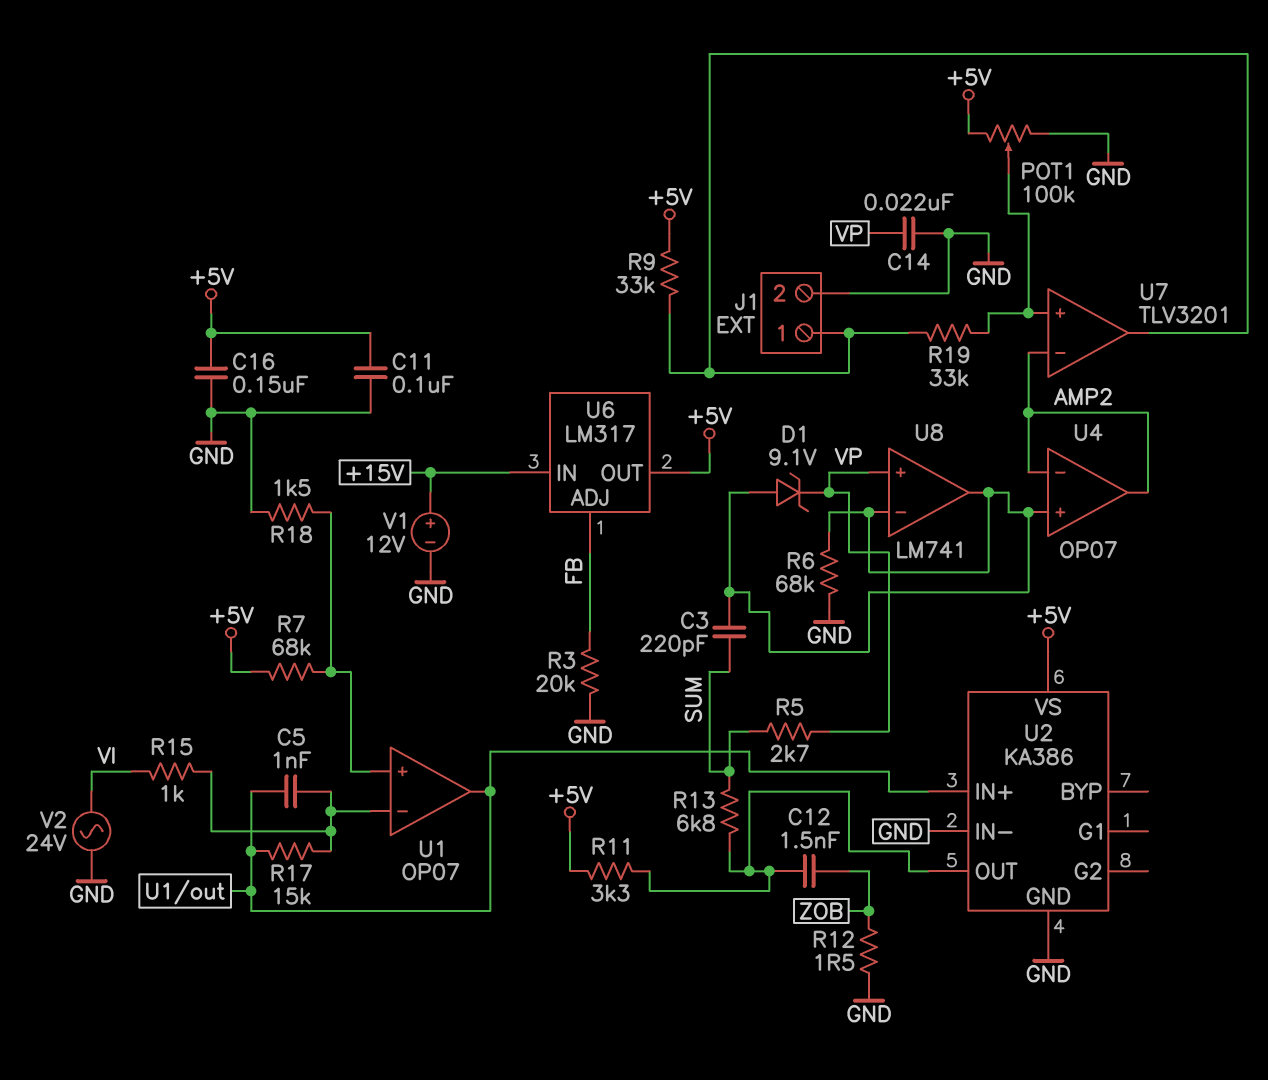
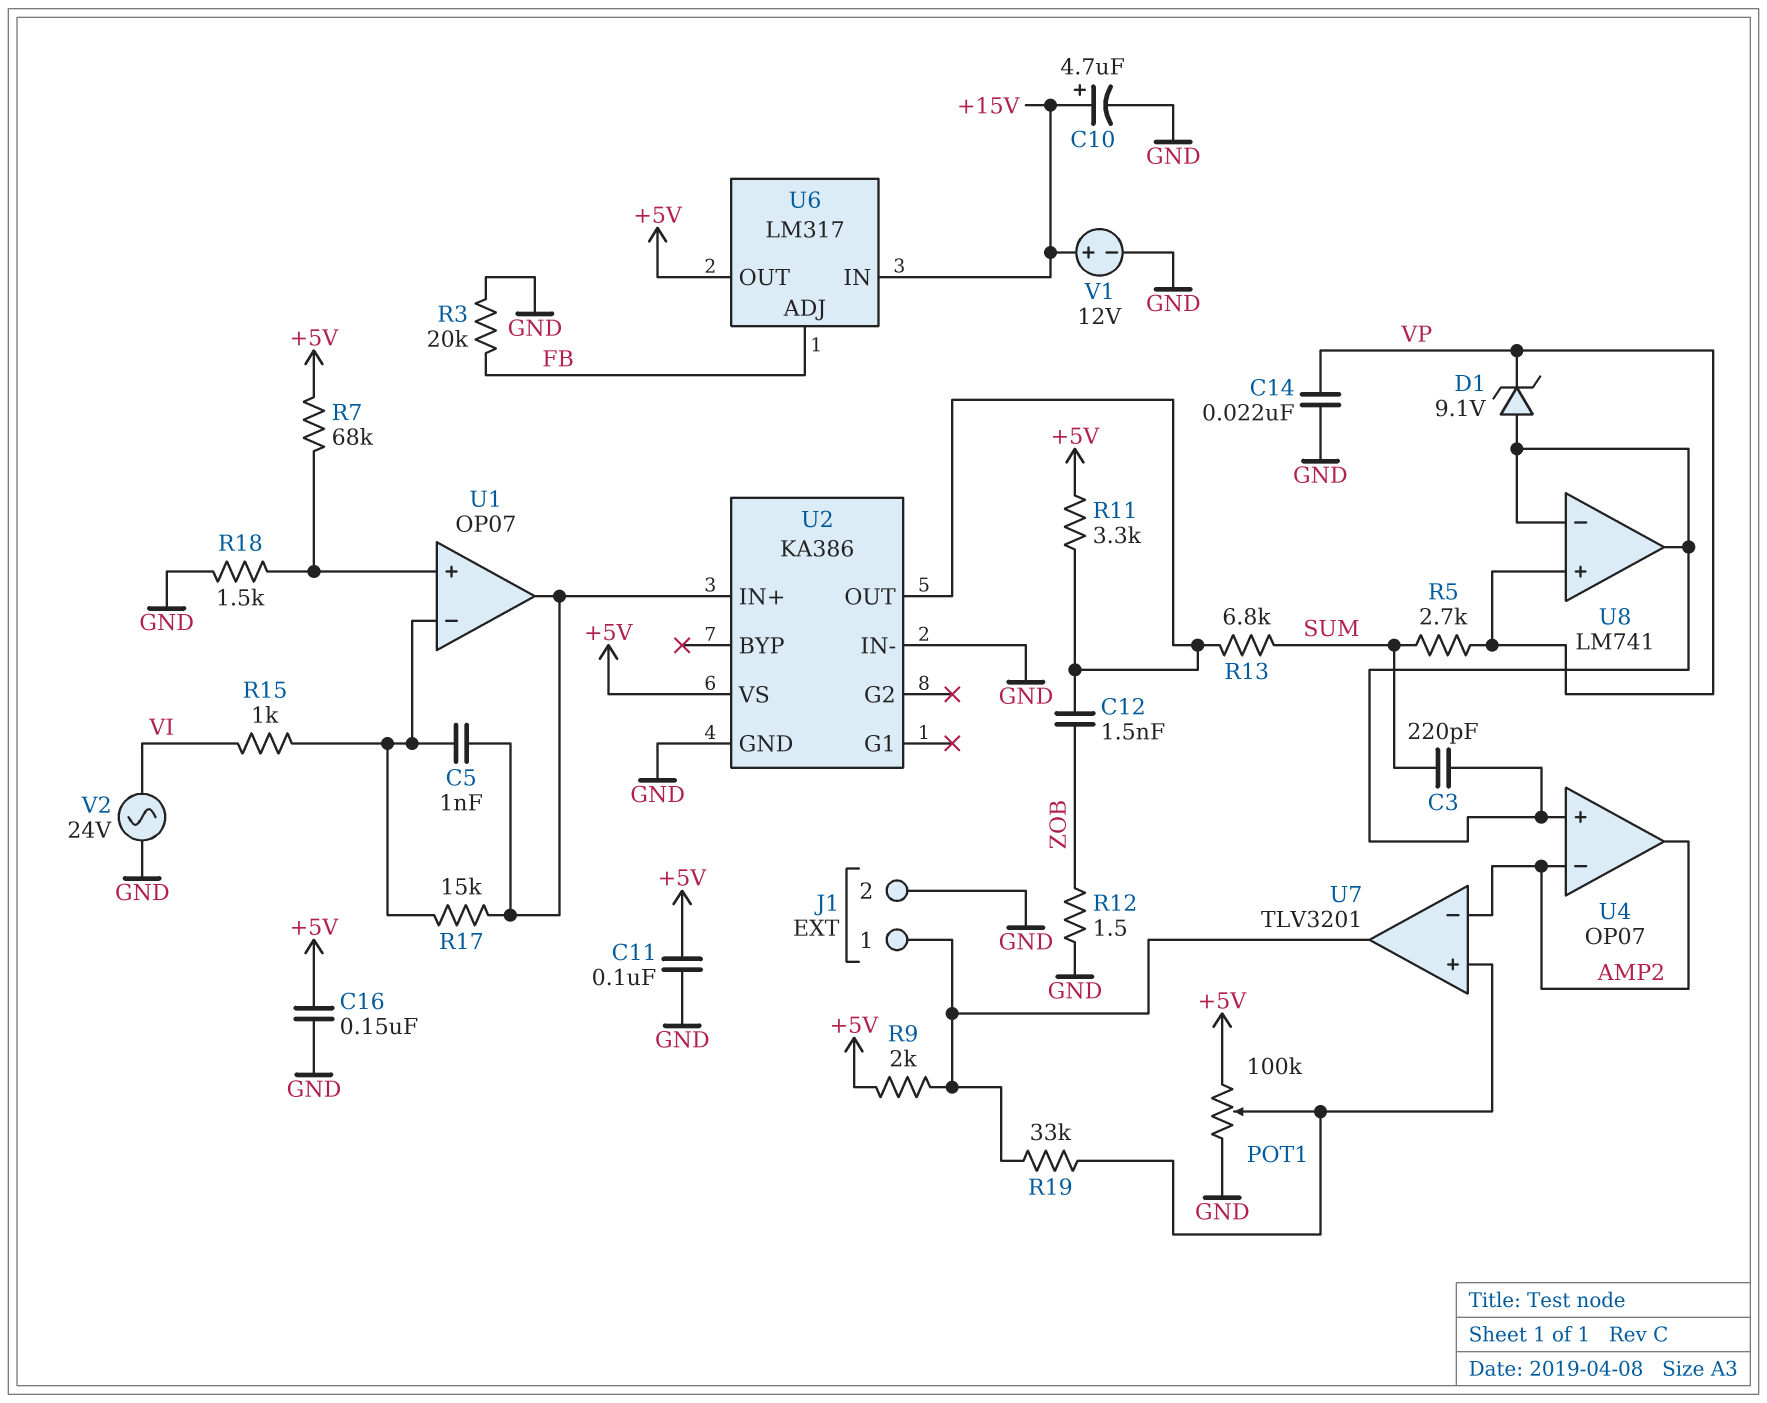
C10: none -> 4.7uF (plus +15V, minus GND)
R6: 68k (GND, U4/in+) -> none
R9: 33k (+5V, J1/1) -> 2k (+5V, J1/1)

